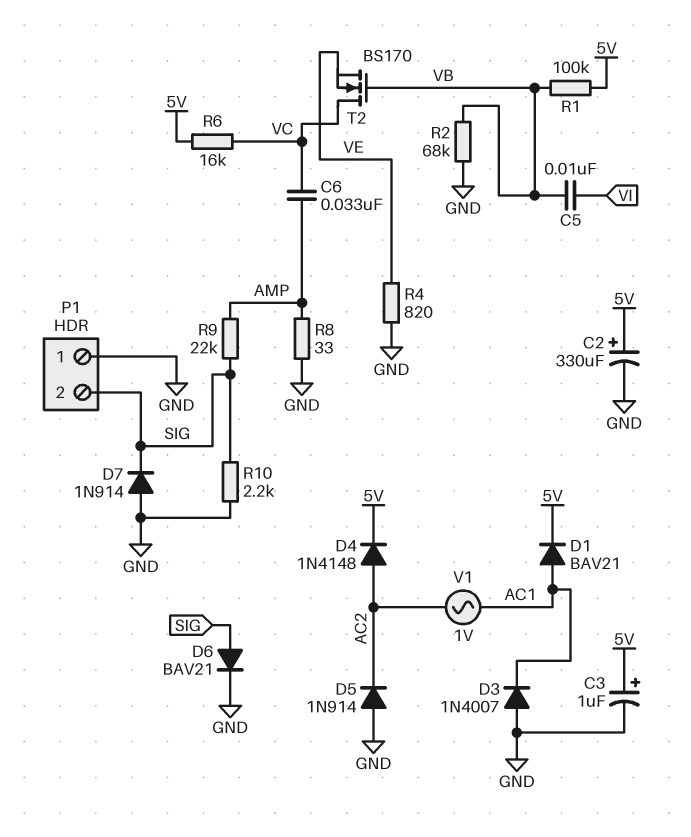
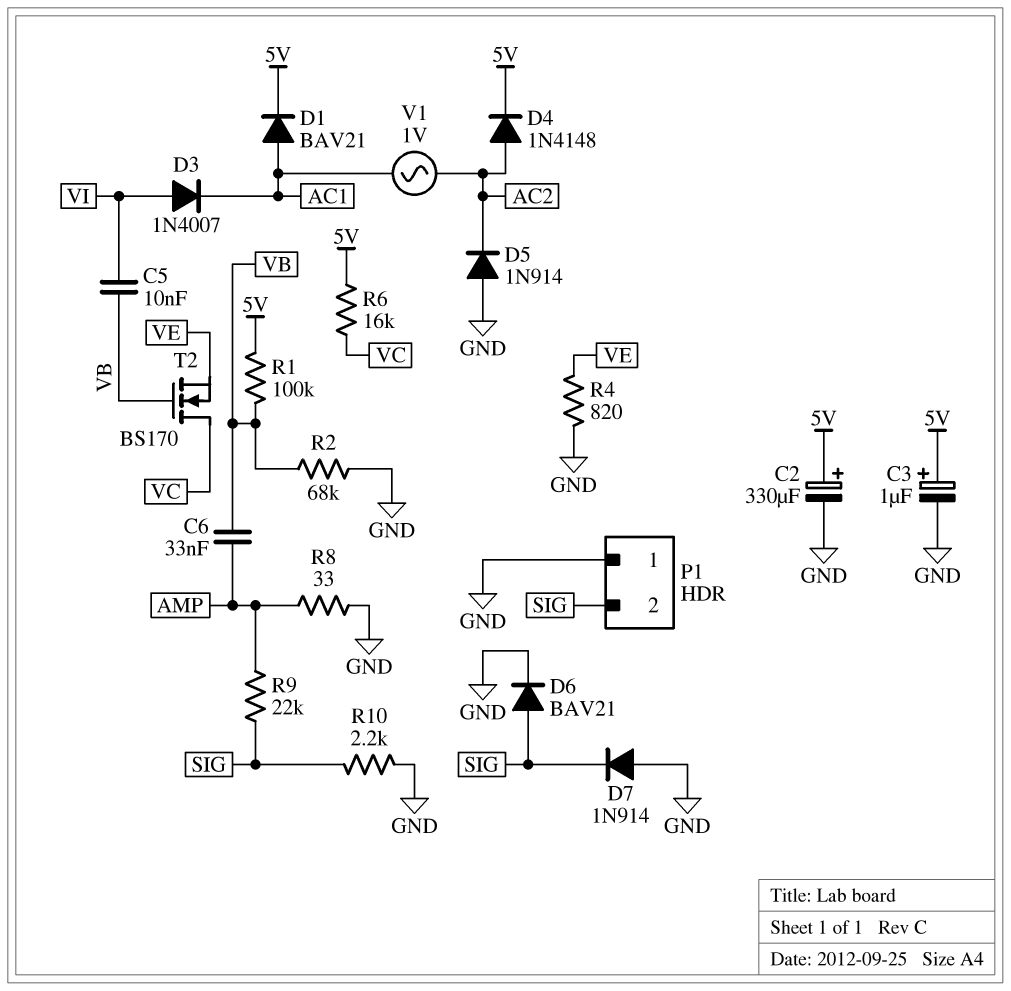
C6: 33nF (AMP, VC) -> 33nF (AMP, VB)
D3: diode 1N4007 (A GND, K AC1) -> diode 1N4007 (A VI, K AC1)

